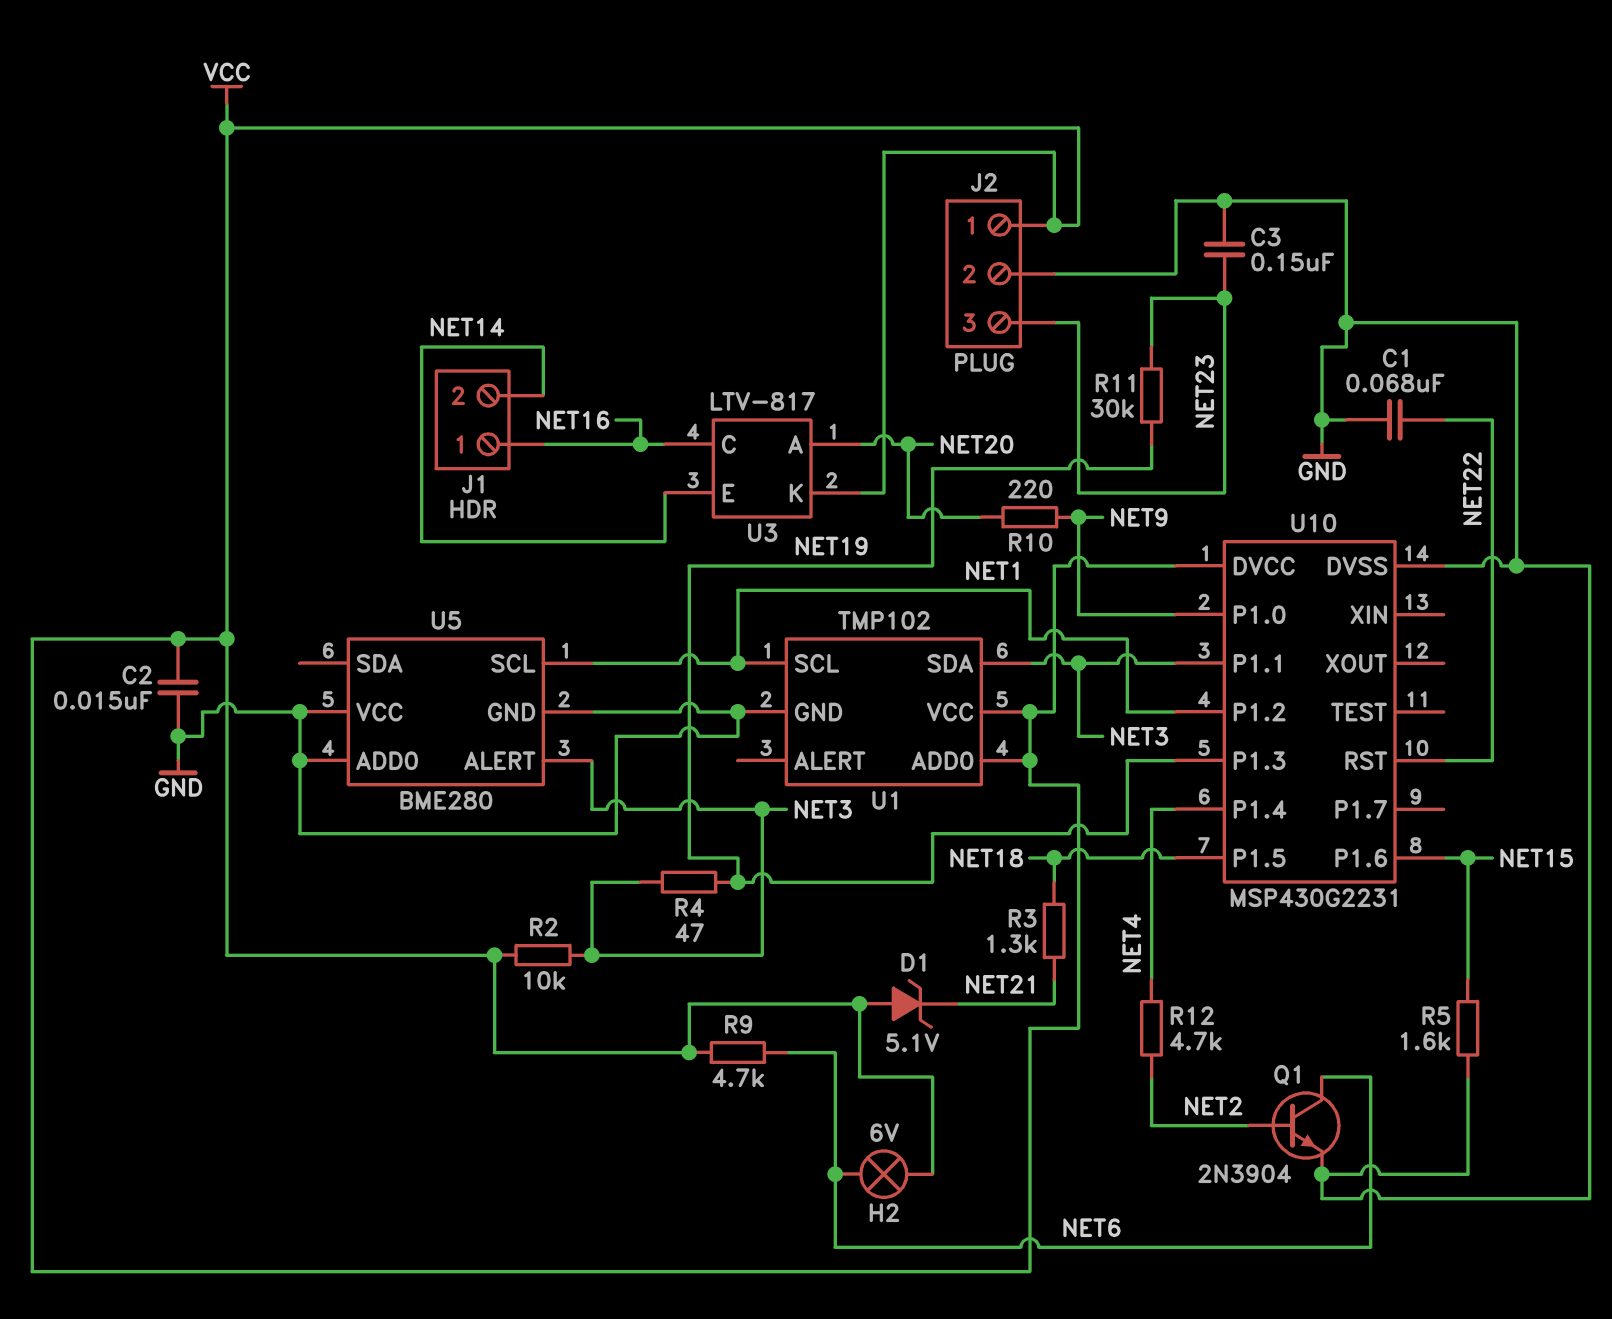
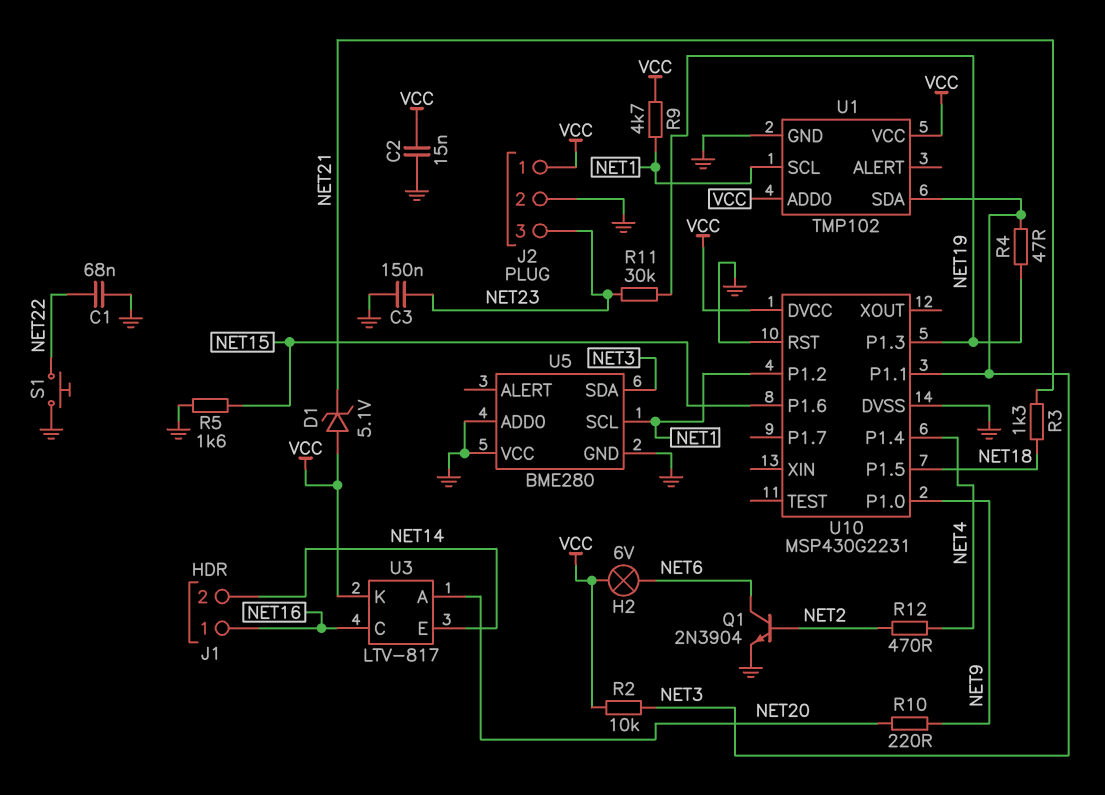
R9: 4.7k (NET6, VCC) -> 4.7k (NET1, VCC)
R12: 4.7k (NET2, NET4) -> 470 (NET2, NET4)
S1: none -> button (GND, NET22)
U5 pin ALERT: NET3 -> none
U5 pin SDA: none -> NET3
U10 pin RST: NET22 -> GND

